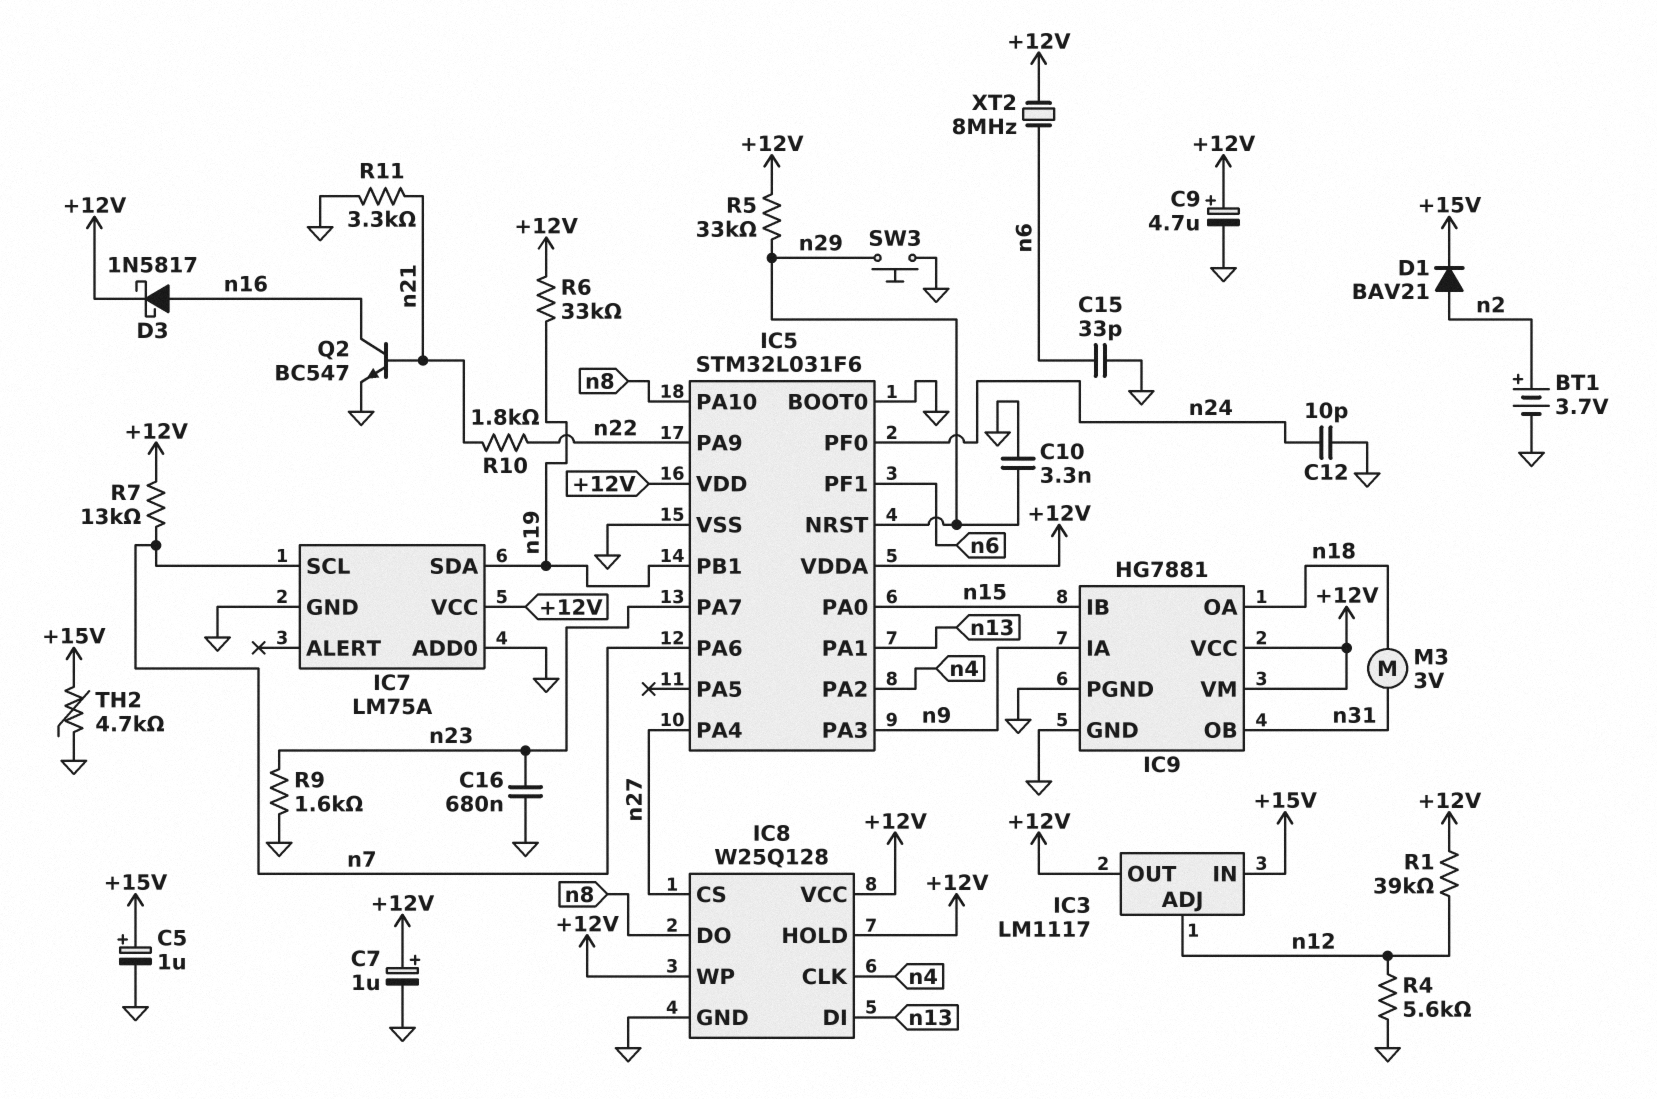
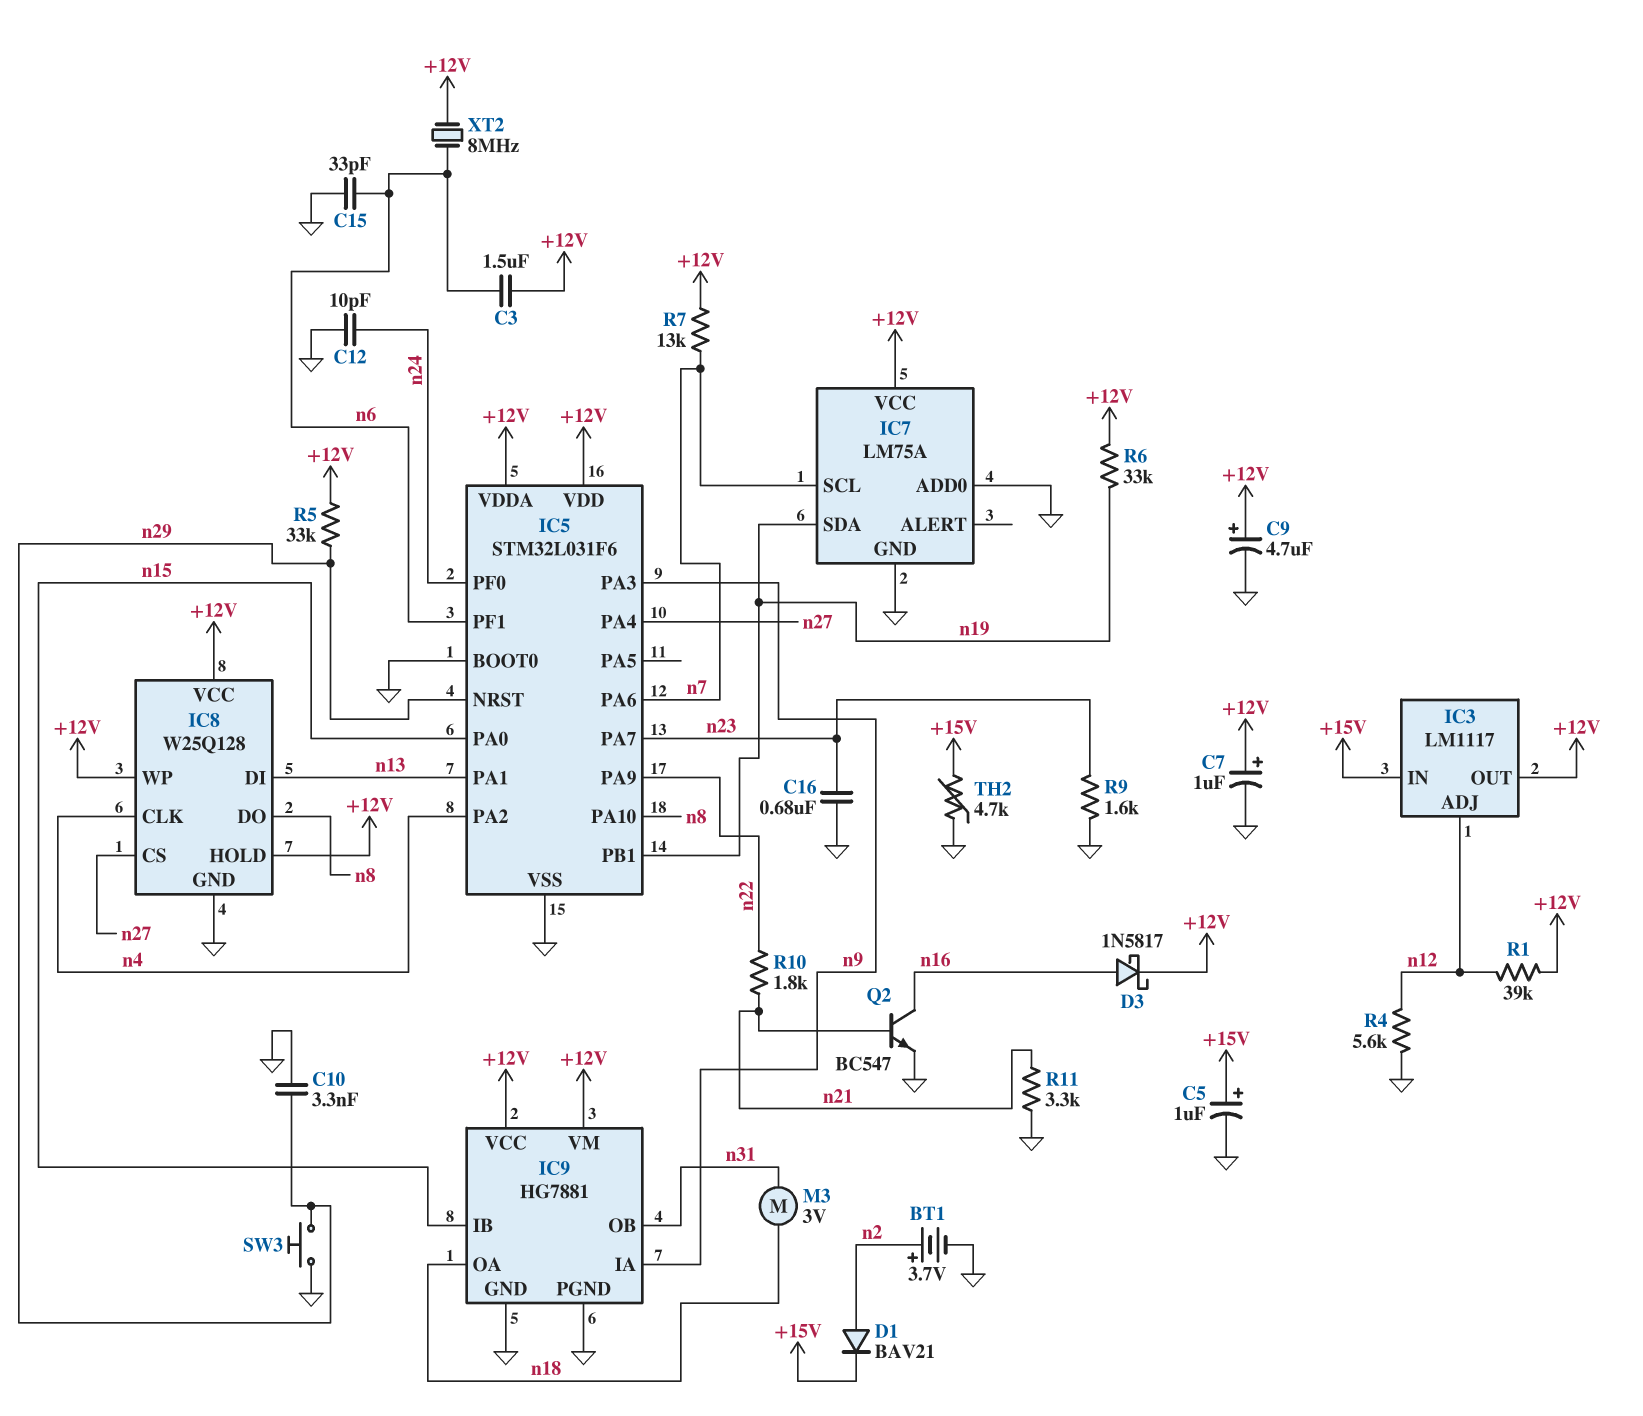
C3: none -> 1.5uF (+12V, n6)

